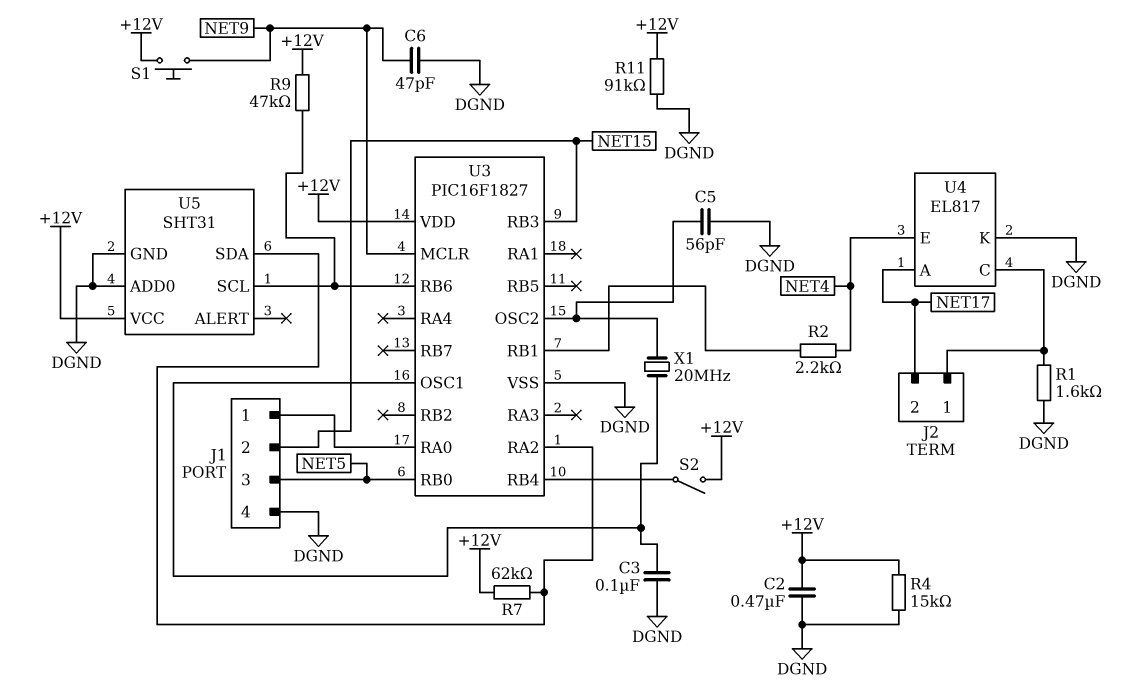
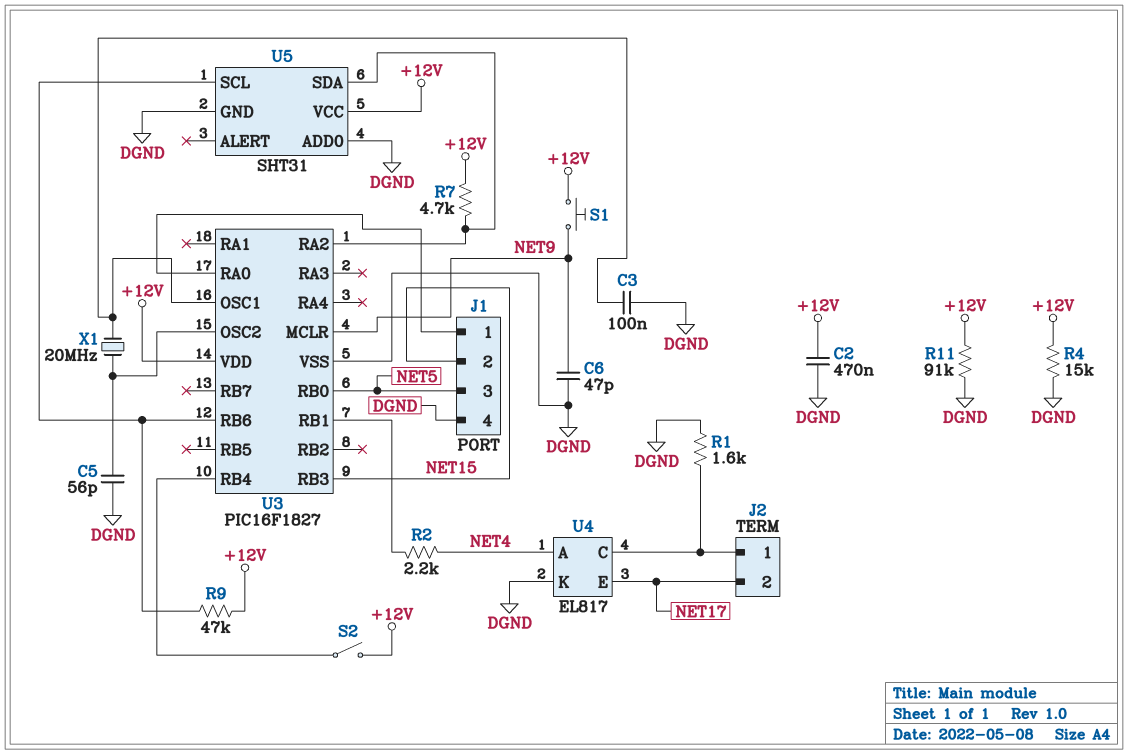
R7: 62k (+12V, U3/RA2) -> 4.7k (+12V, U3/RA2)
U4 pin A: NET17 -> NET4
U4 pin E: NET4 -> NET17

